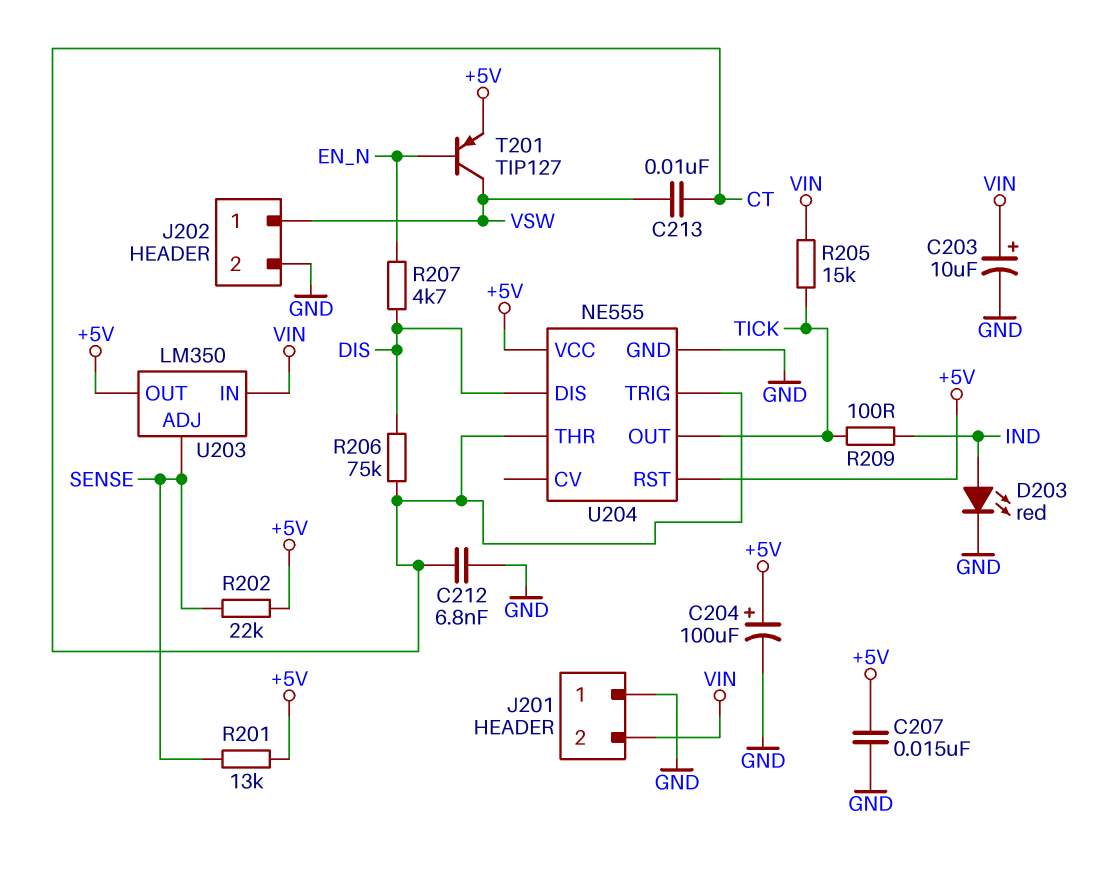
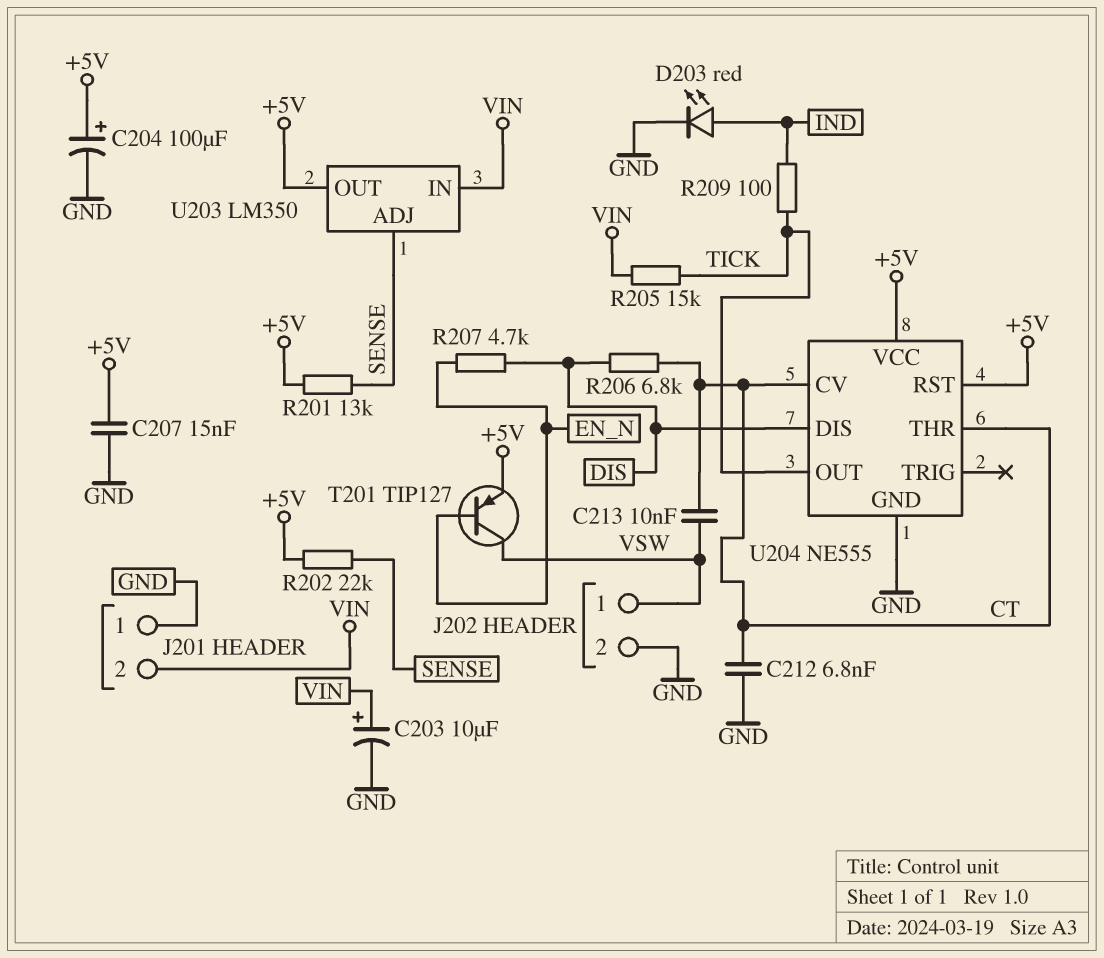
R206: 75k (CT, DIS) -> 6.8k (CT, DIS)
U204 pin CV: none -> CT
U204 pin TRIG: CT -> none

